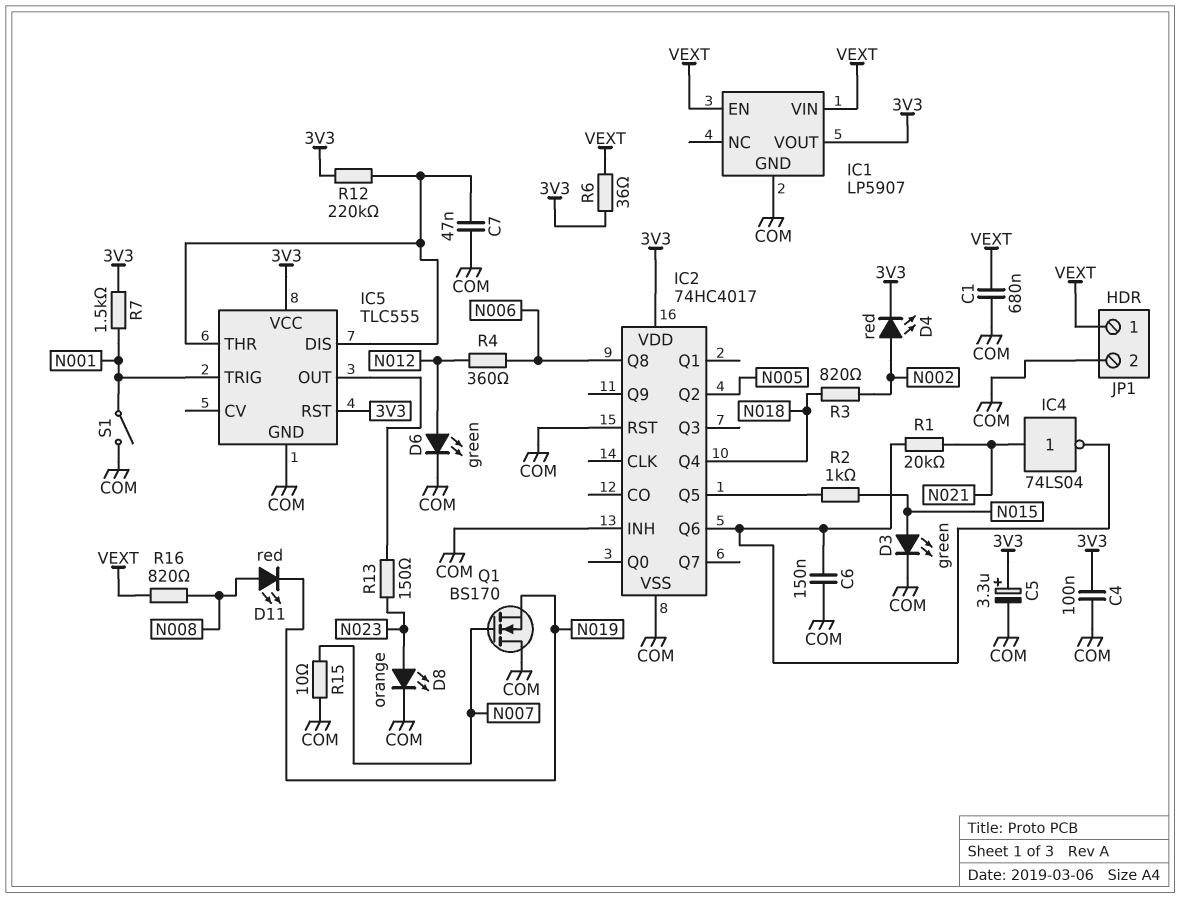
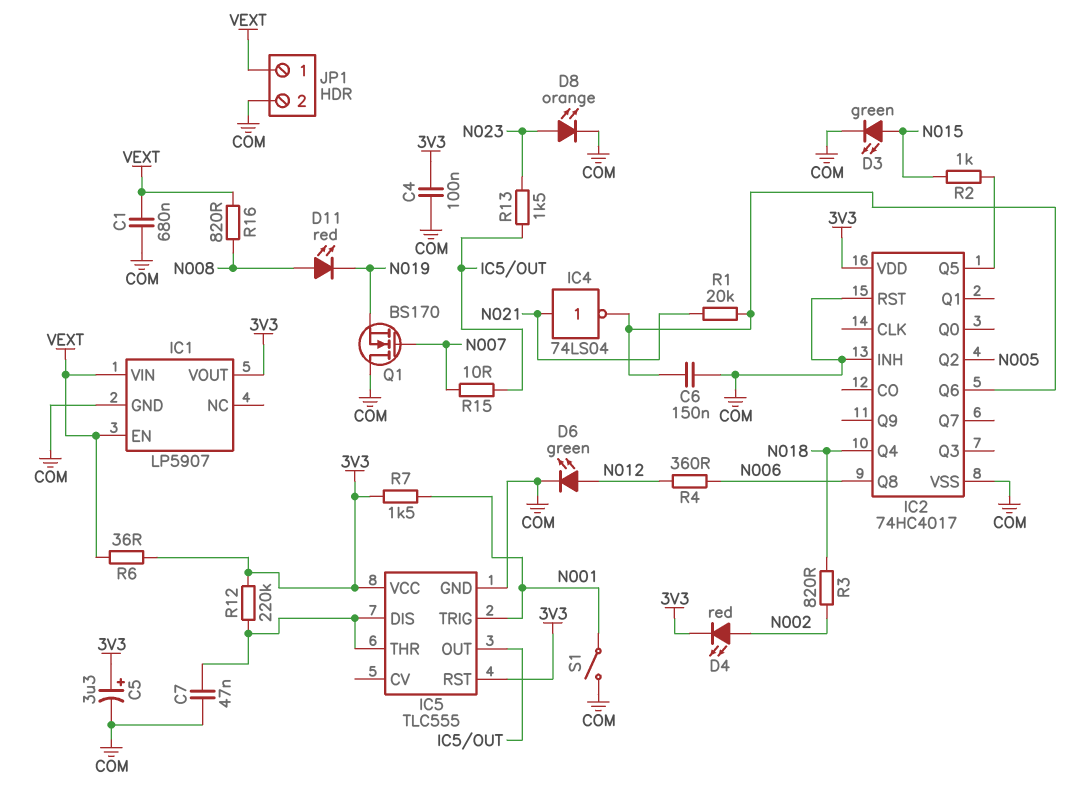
R13: 150 (IC5/OUT, N023) -> 1.5k (IC5/OUT, N023)
R15: 10 (COM, N007) -> 10 (IC5/OUT, N007)

